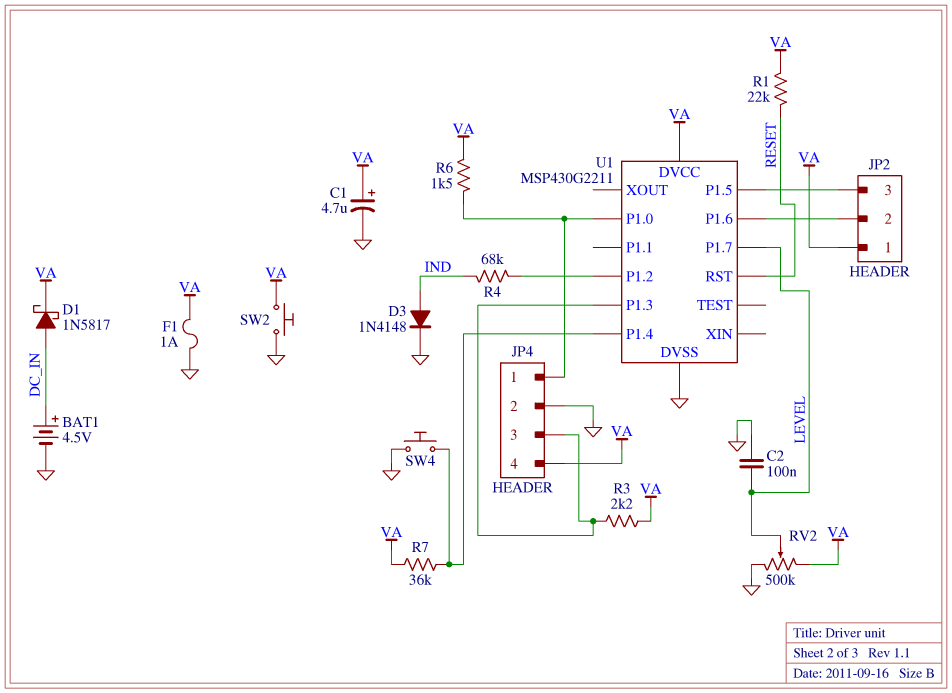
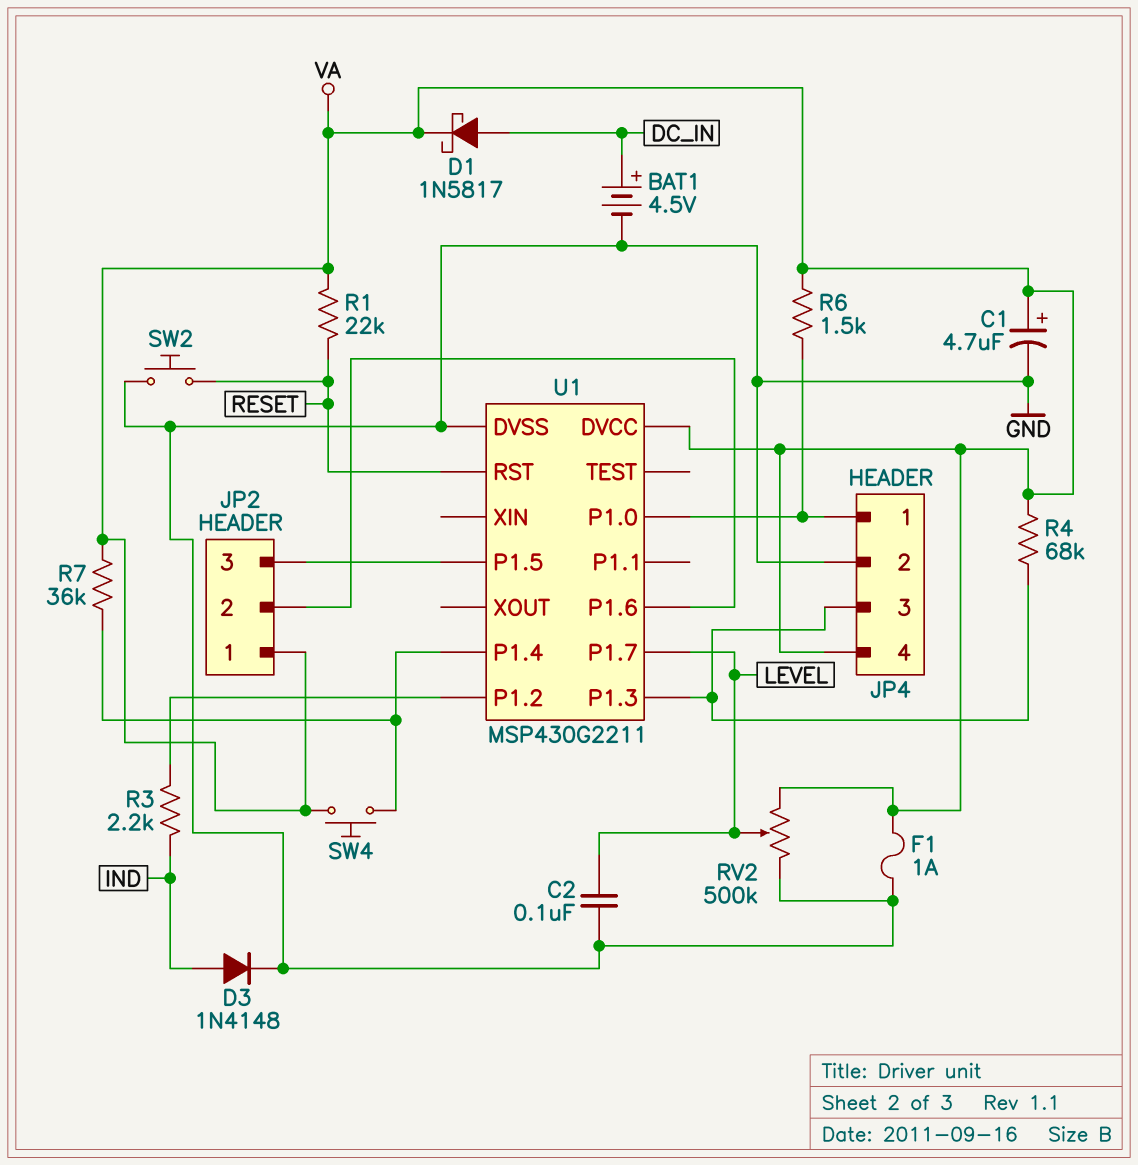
R3: 2.2k (JP4/3, VA) -> 2.2k (IND, U1/P1.2)
R4: 68k (IND, U1/P1.2) -> 68k (JP4/3, VA)
SW2: button (GND, VA) -> button (GND, RESET)
SW4: button (GND, U1/P1.4) -> button (U1/P1.4, VA)

